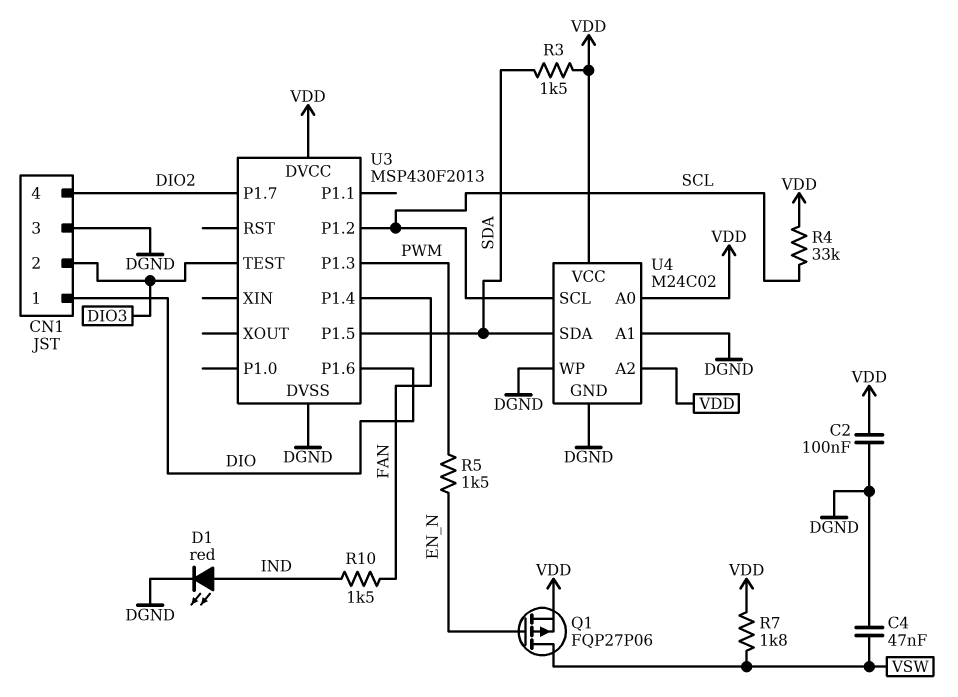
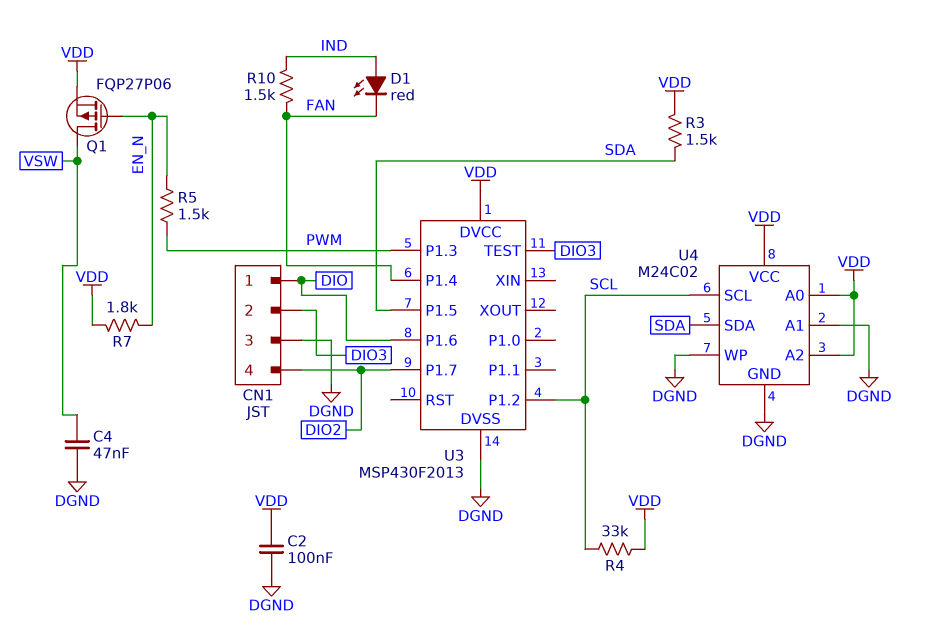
D1: LED red (A IND, K DGND) -> LED red (A IND, K FAN)
R7: 1.8k (VDD, VSW) -> 1.8k (EN_N, VDD)

